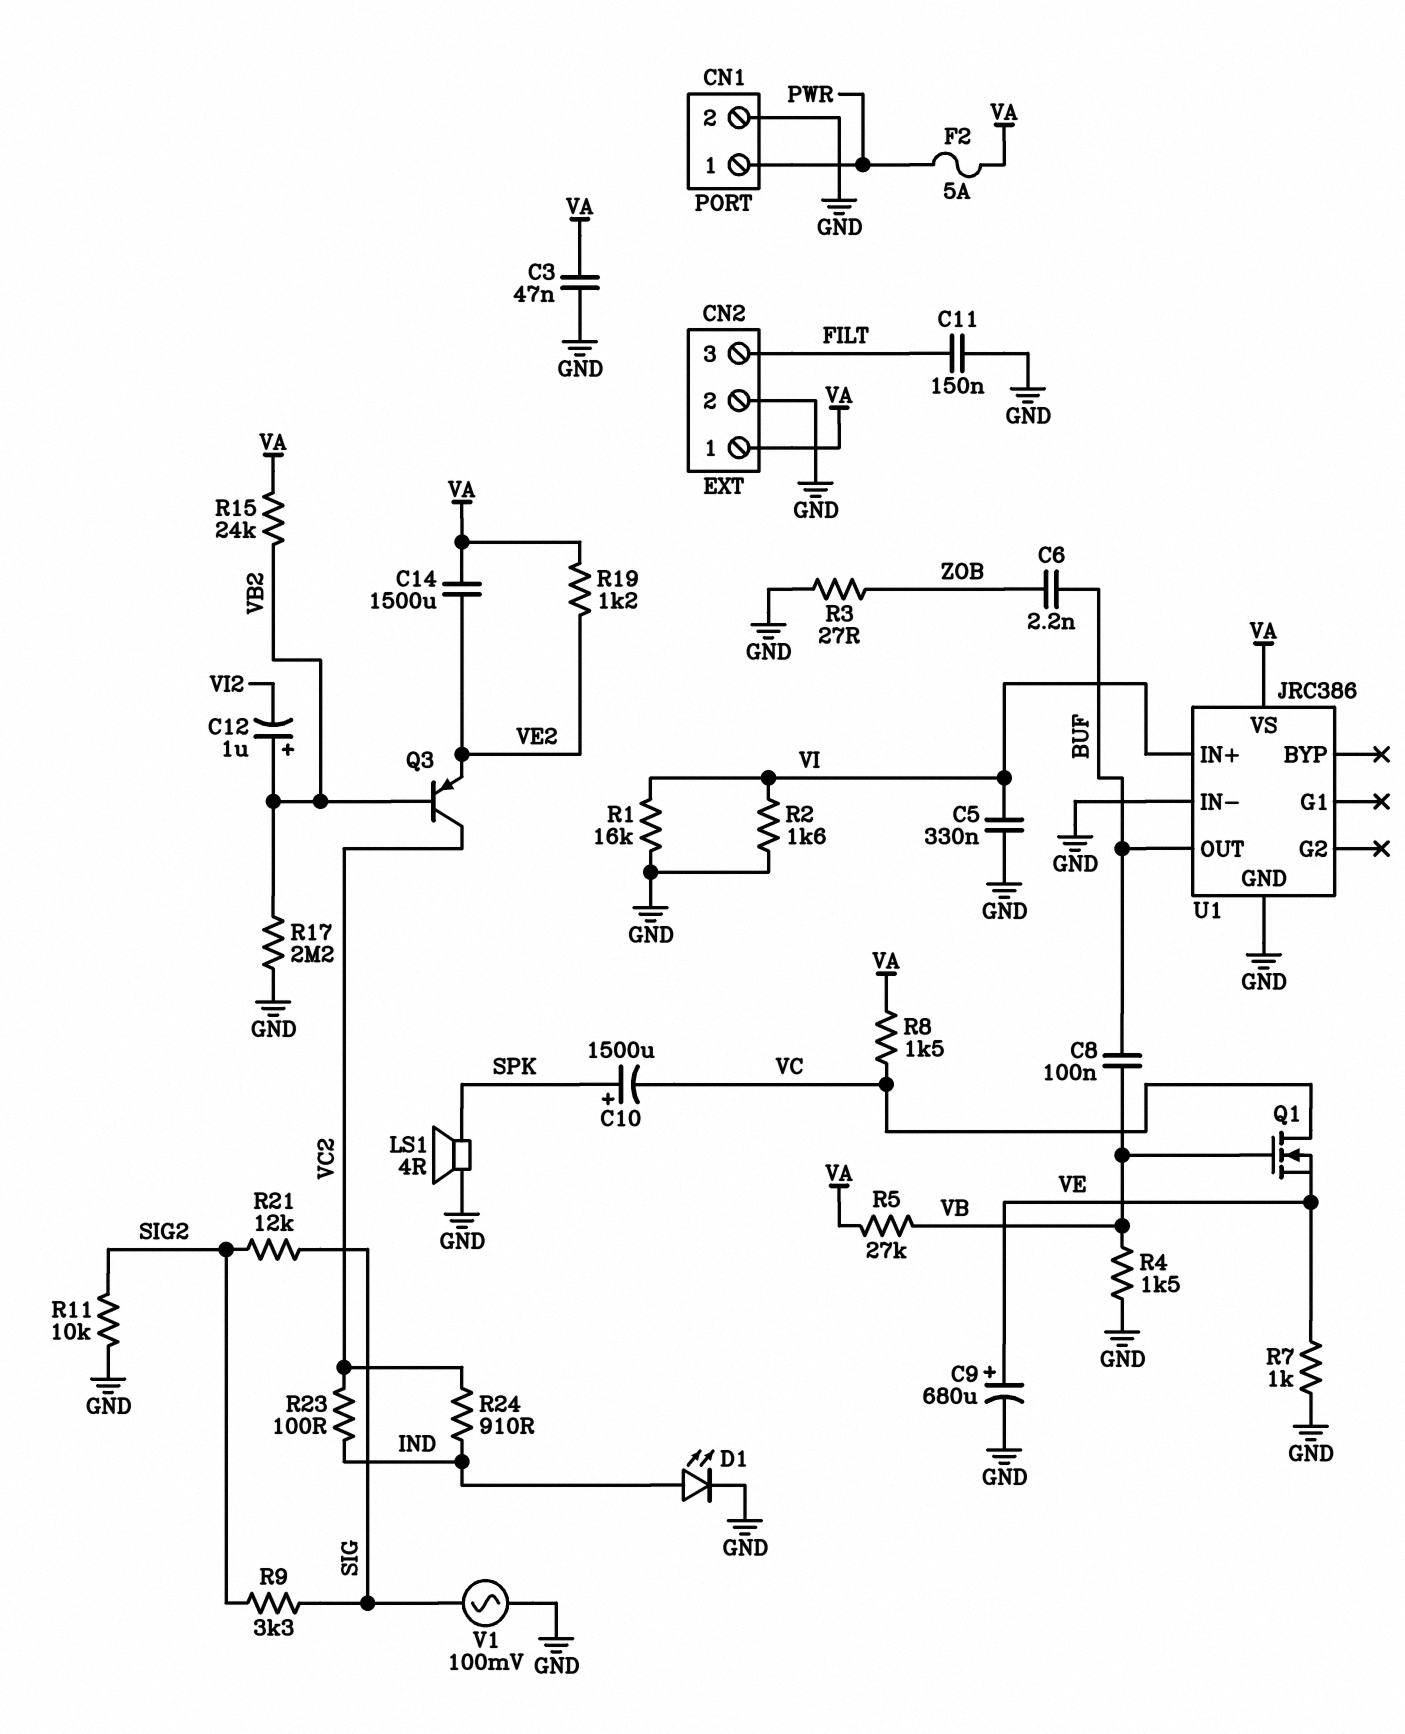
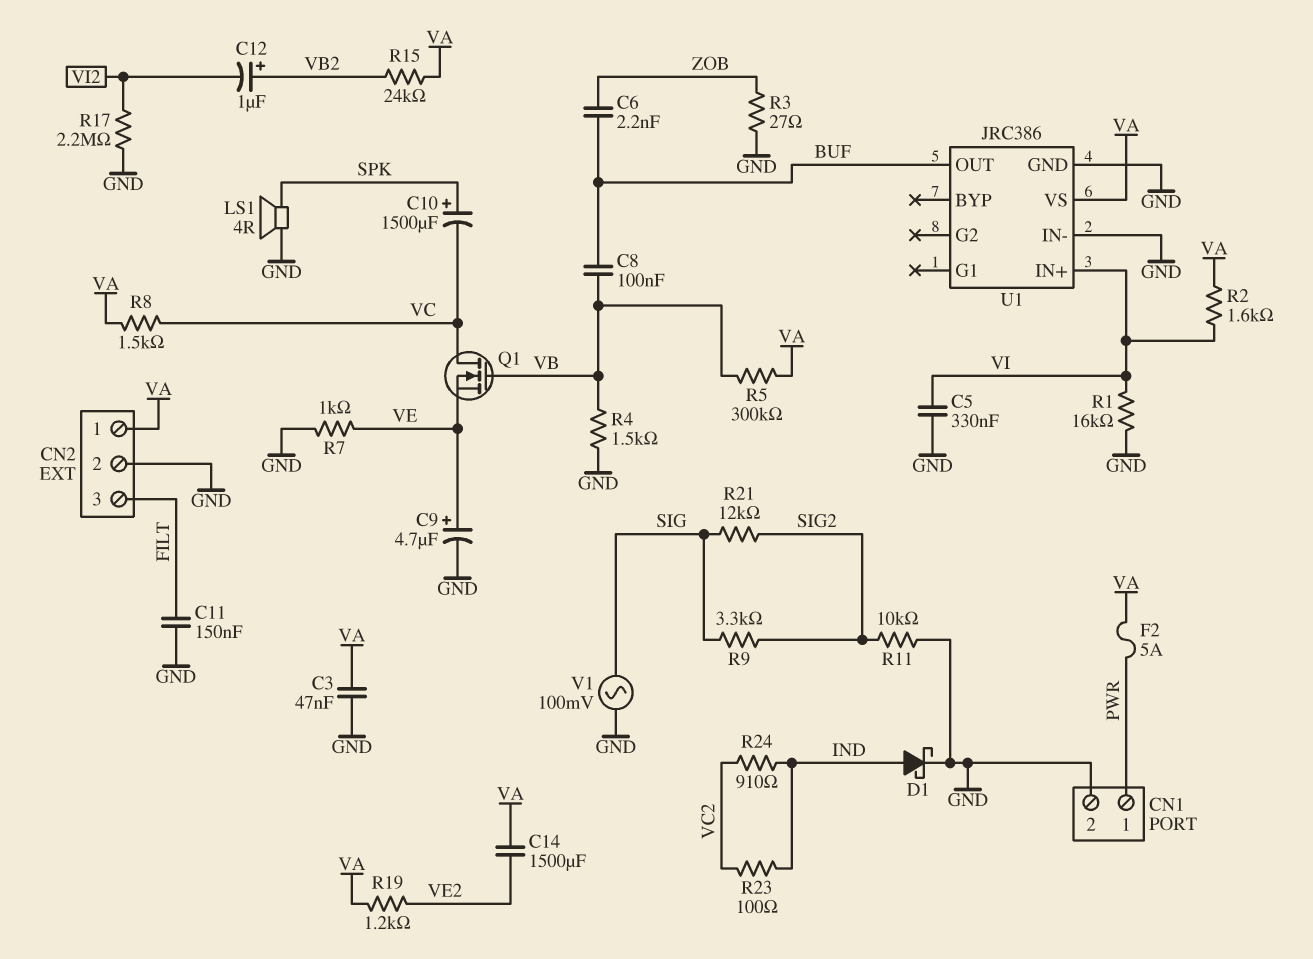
C9: 680uF (plus VE, minus GND) -> 4.7uF (plus VE, minus GND)
D1: LED (A IND, K GND) -> schottky (A IND, K GND)
Q3: PNP (B VB2, C VC2, E VE2) -> none
R2: 1.6k (GND, VI) -> 1.6k (VA, VI)
R5: 27k (VA, VB) -> 300k (VA, VB)
R17: 2.2M (GND, VB2) -> 2.2M (GND, VI2)

